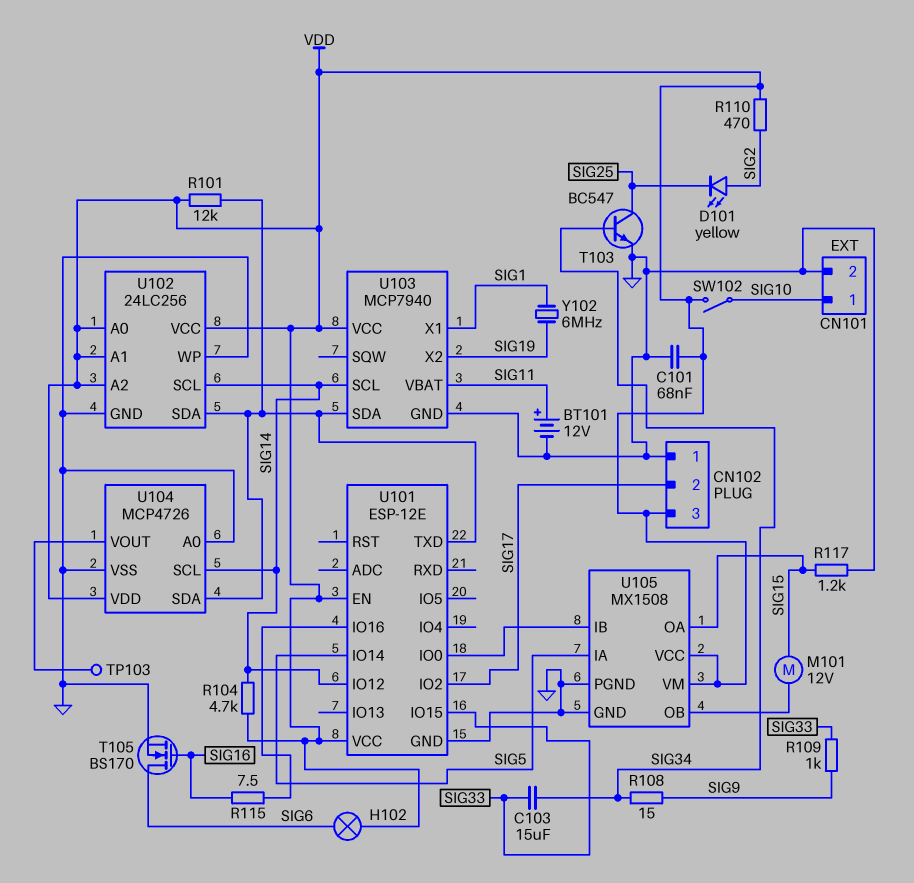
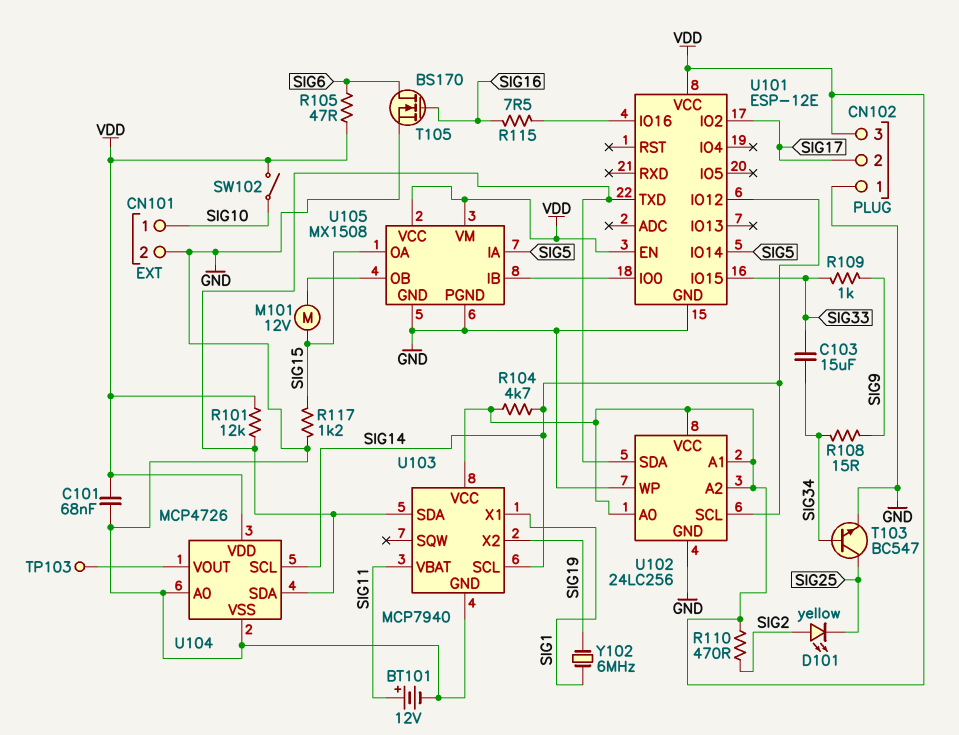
H102: lamp (SIG6, VDD) -> none
R105: none -> 47 (SIG6, VDD)

